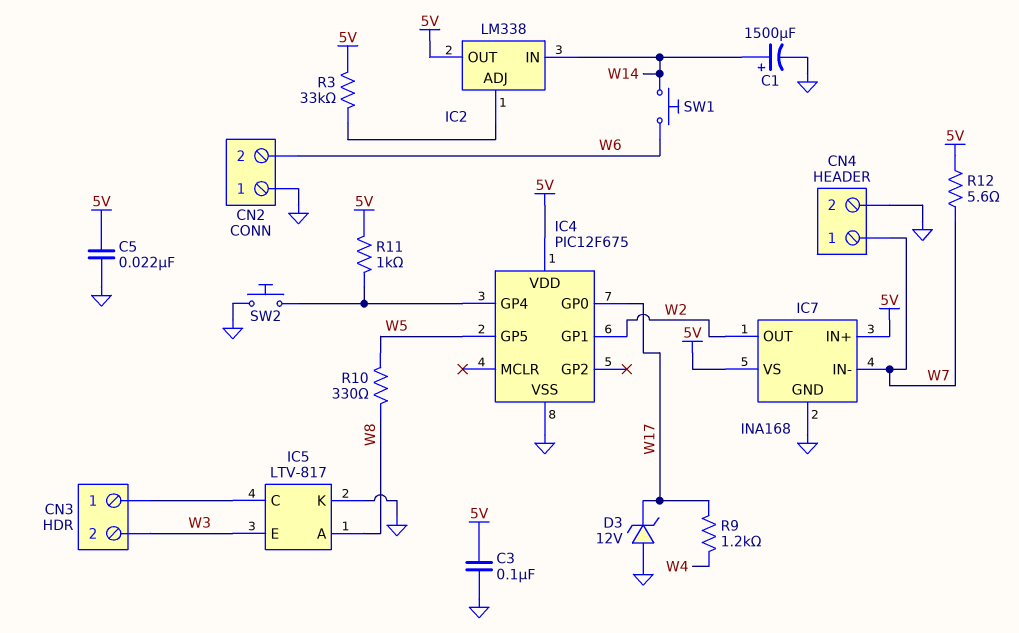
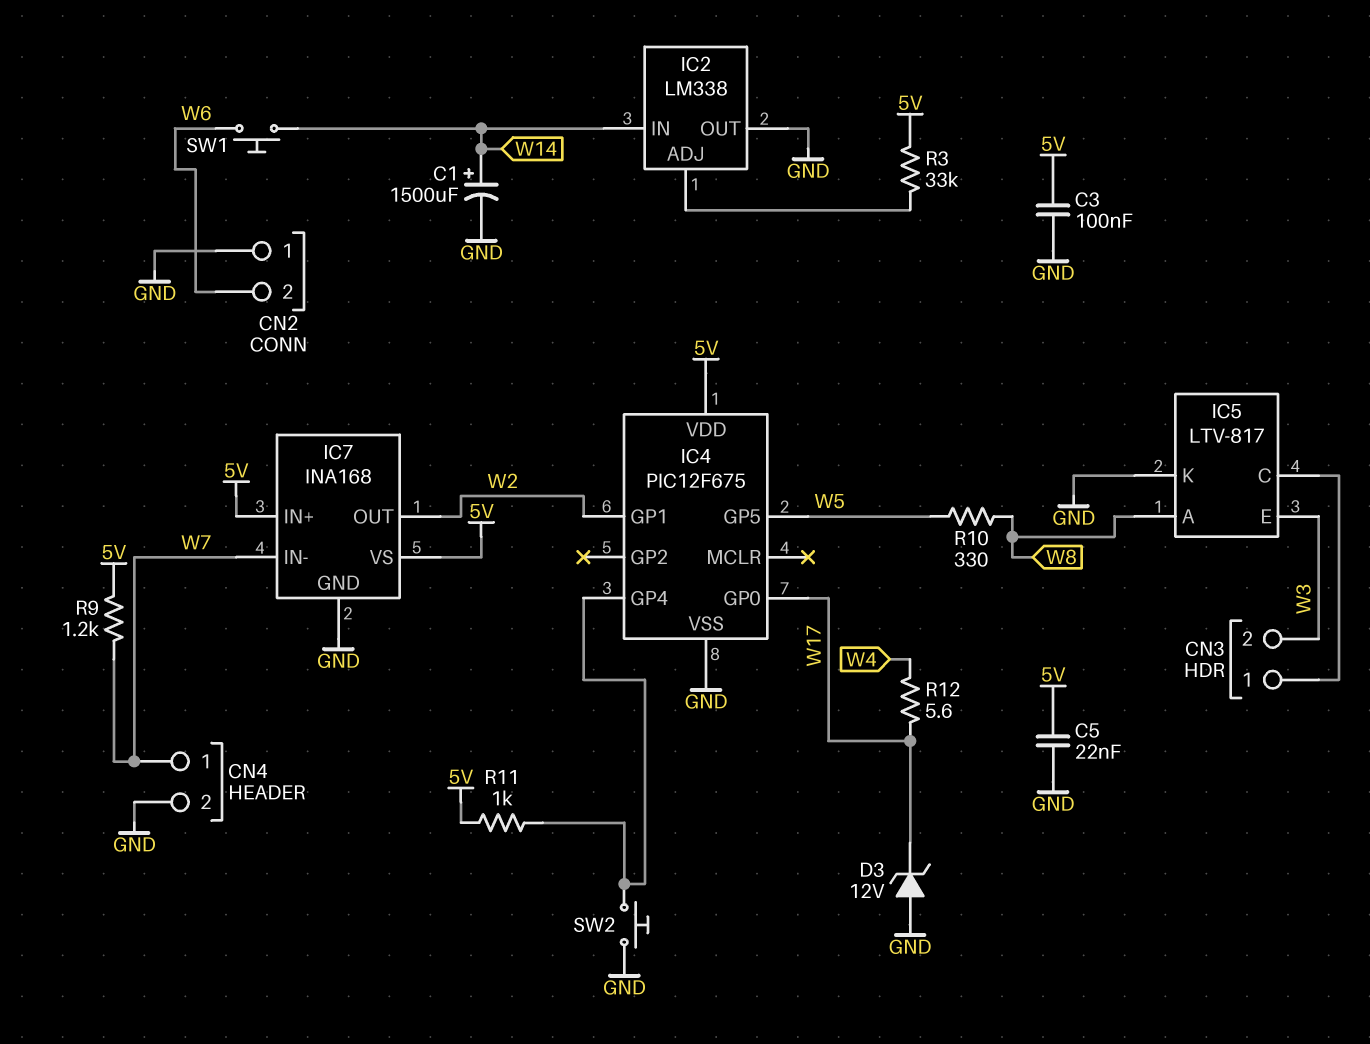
IC2 pin OUT: 5V -> GND
R9: 1.2k (W4, W17) -> 1.2k (5V, W7)
R12: 5.6 (5V, W7) -> 5.6 (W4, W17)

